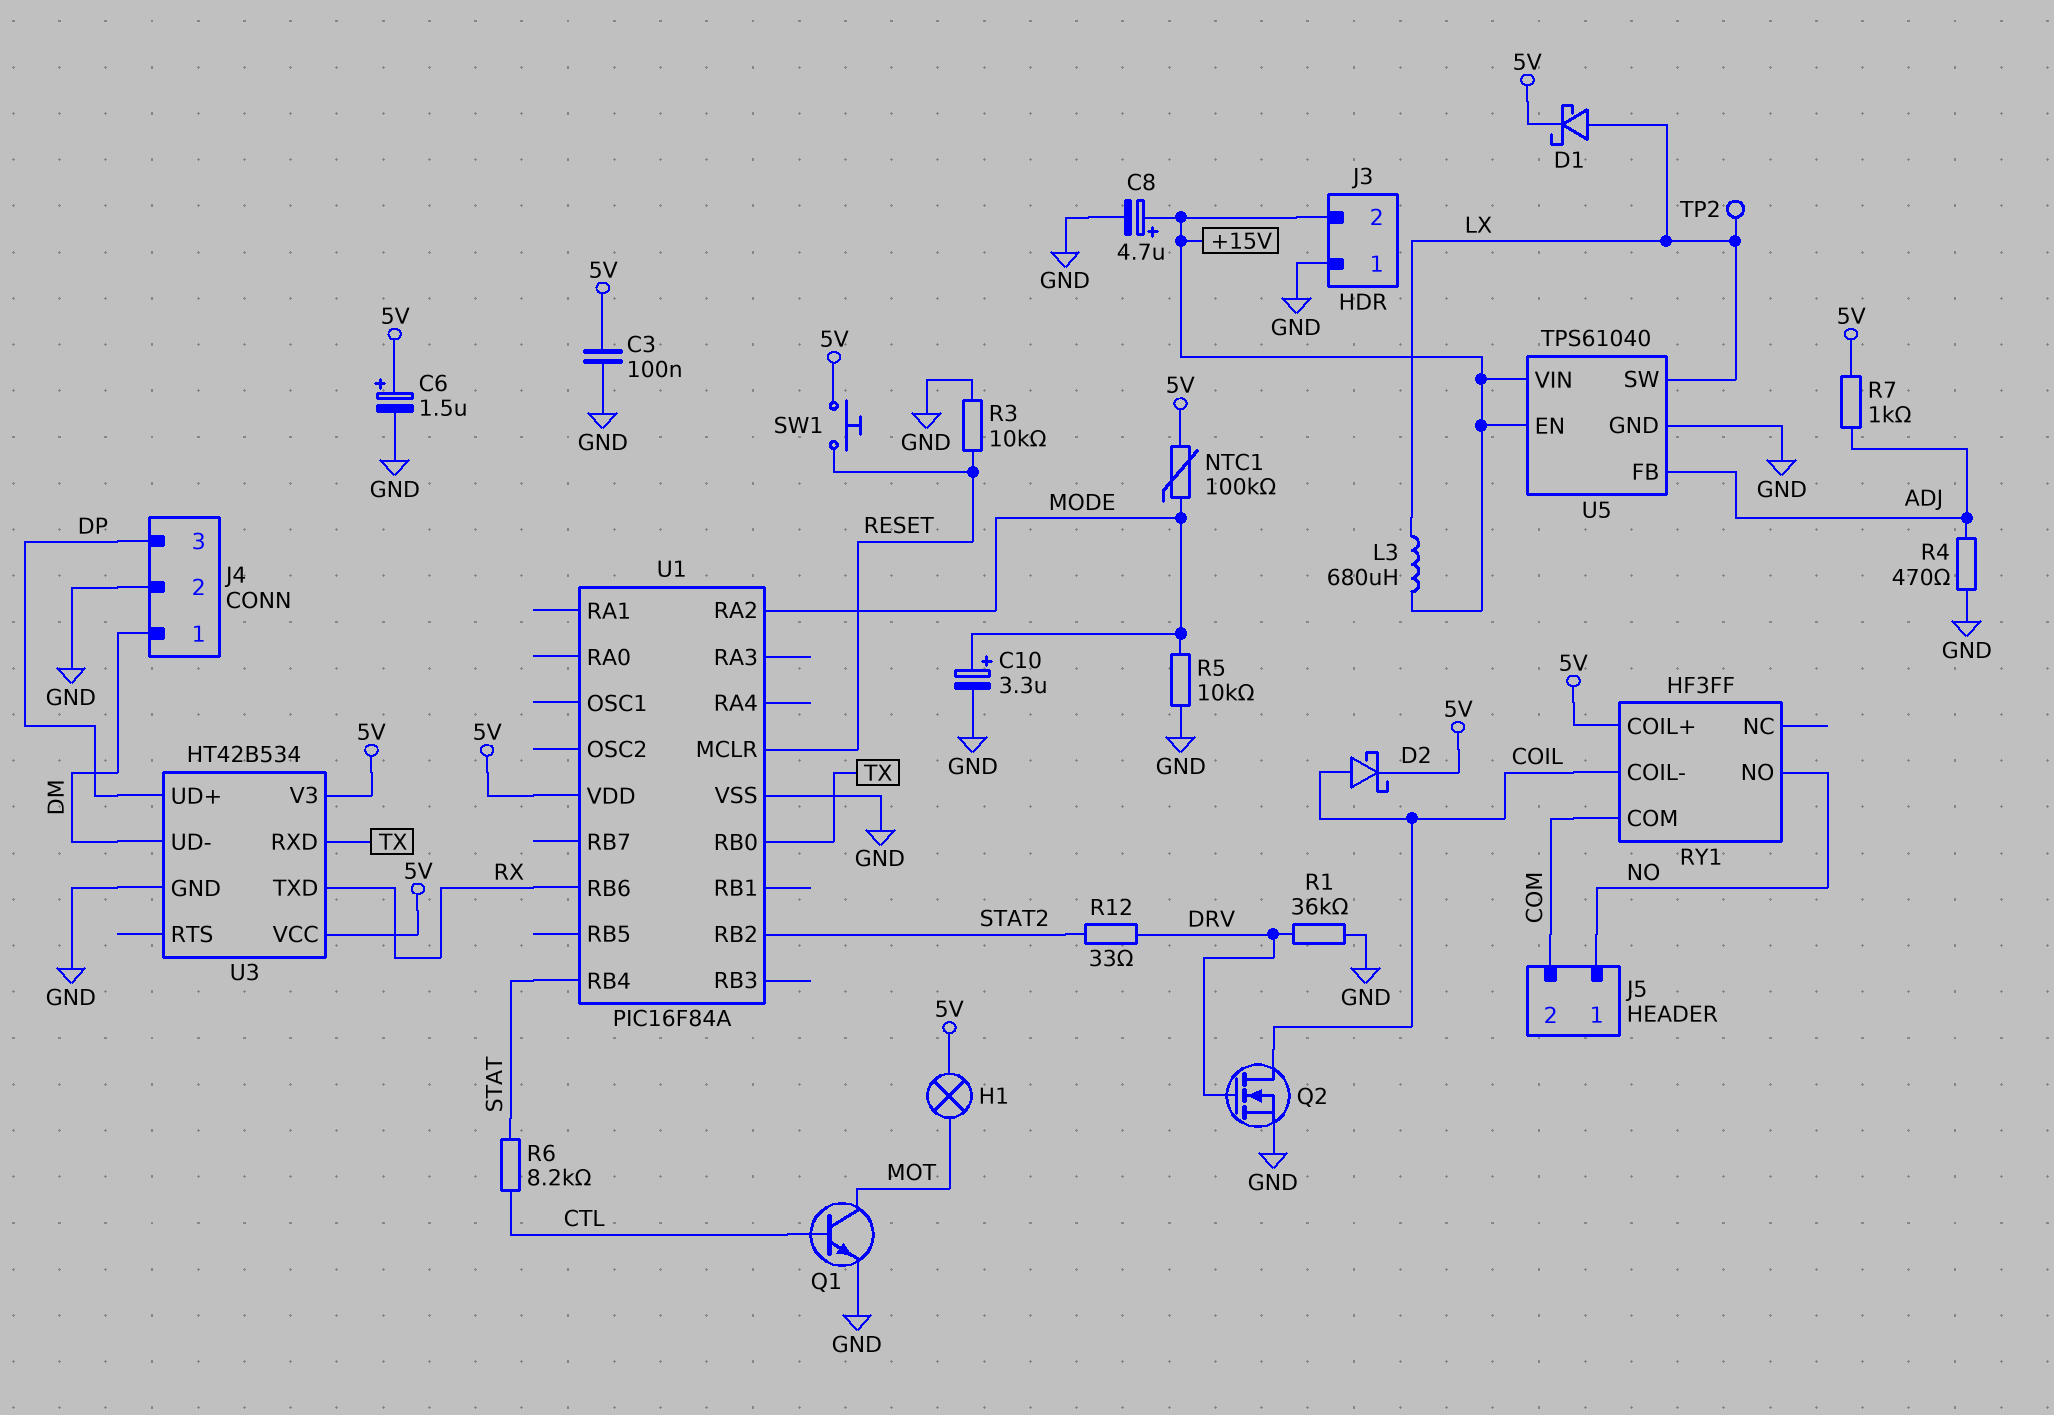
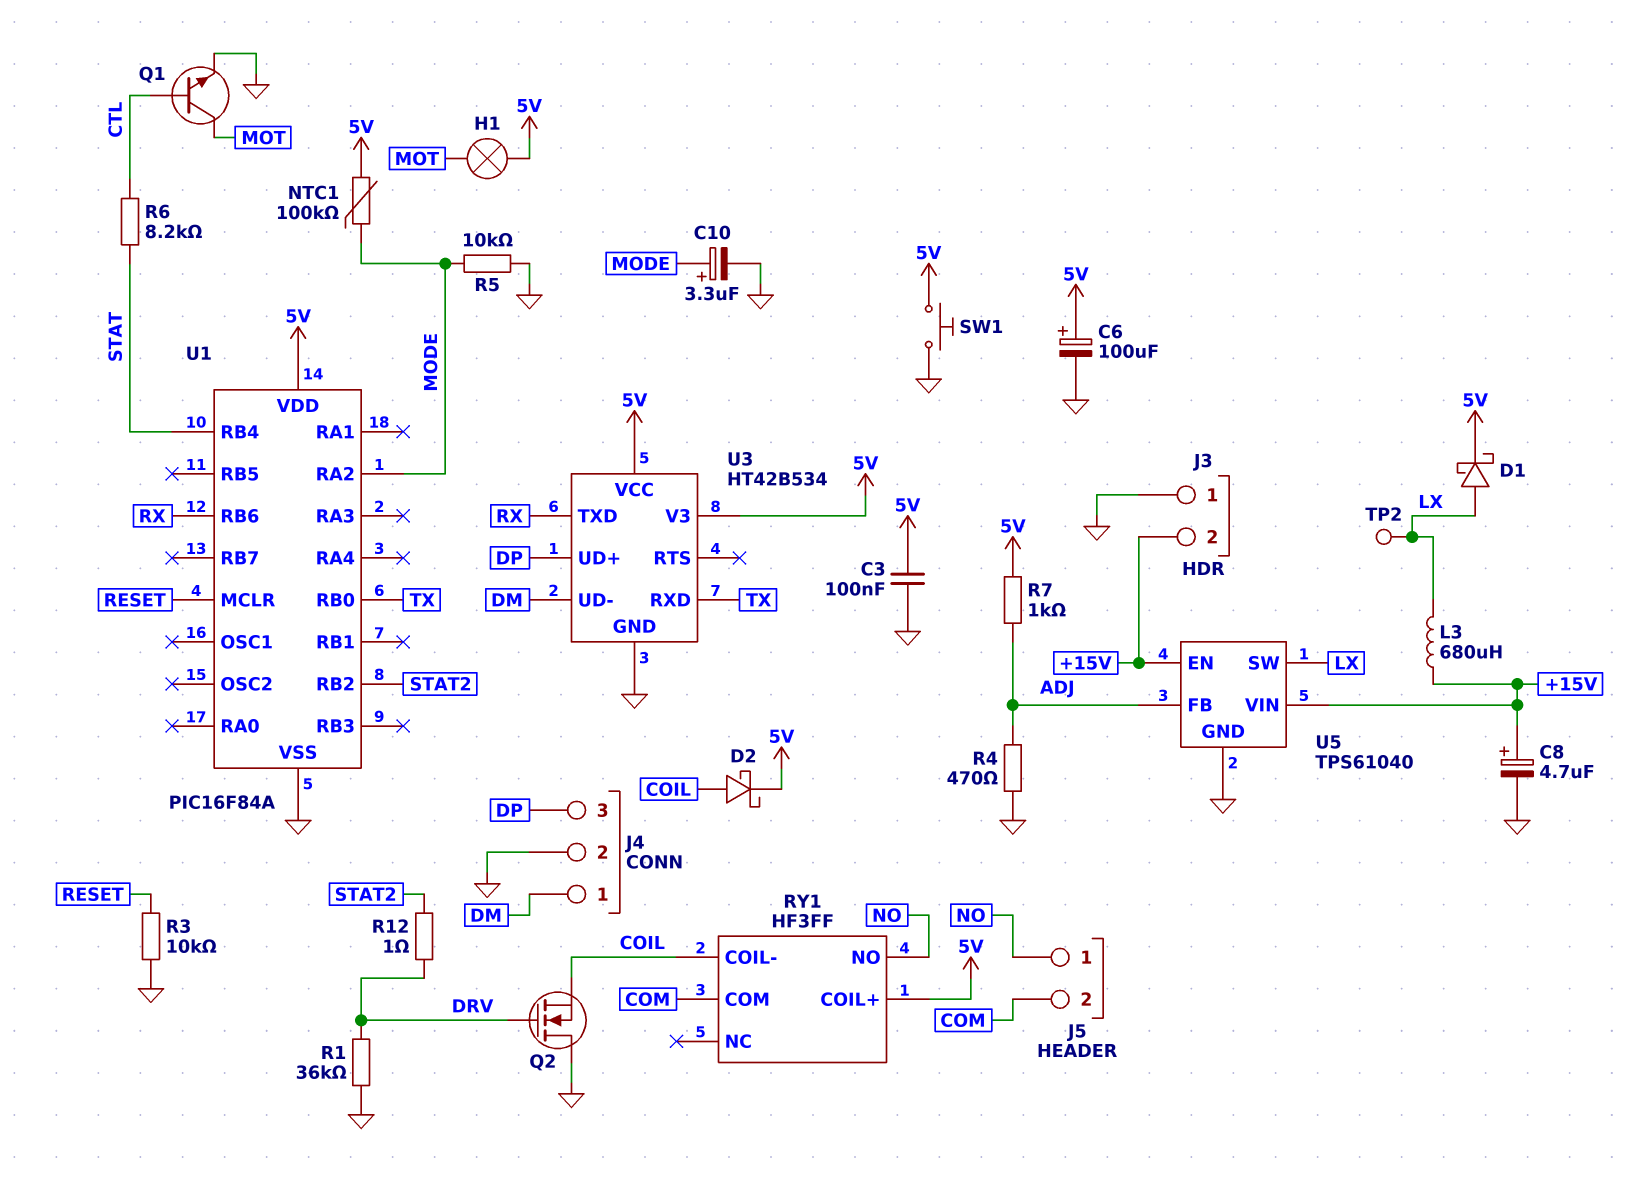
C6: 1.5uF (plus 5V, minus GND) -> 100uF (plus 5V, minus GND)
Q2: NMOS (G DRV, D COIL, S GND) -> NMOS (G DRV, D GND, S COIL)
R12: 33 (DRV, STAT2) -> 1 (DRV, STAT2)
SW1: button (5V, RESET) -> button (5V, GND)

